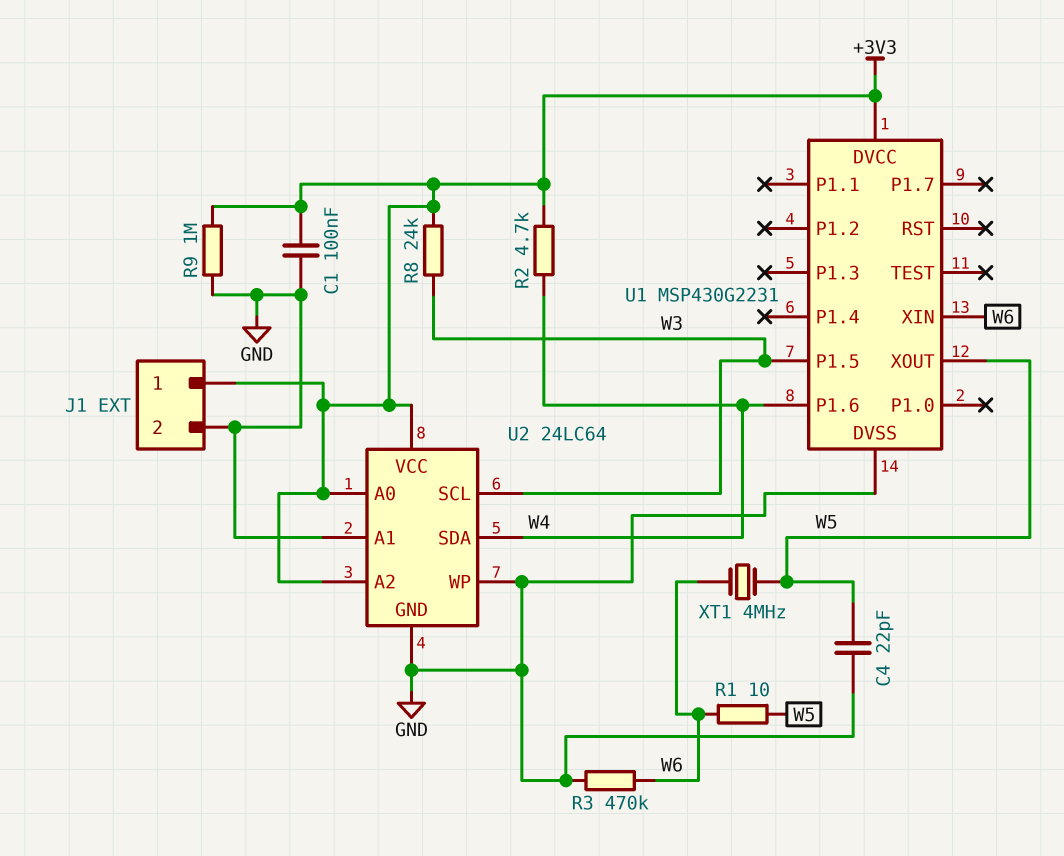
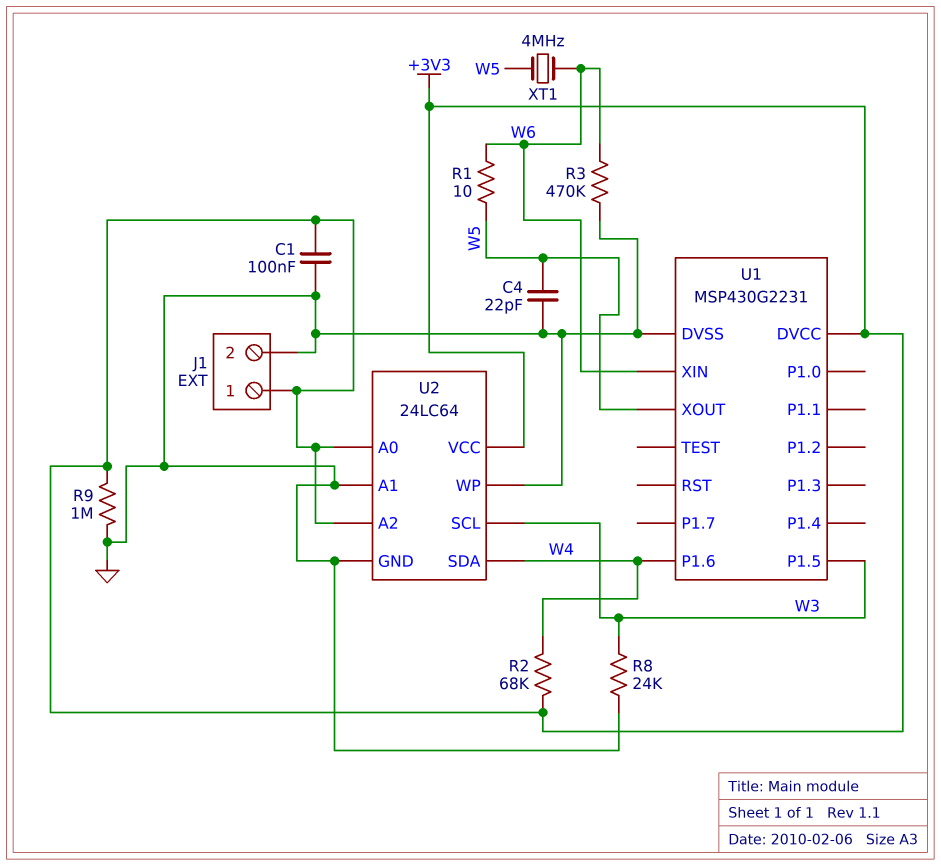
R2: 4.7k (+3V3, W4) -> 68k (+3V3, W4)
R8: 24k (+3V3, W3) -> 24k (GND, W3)

